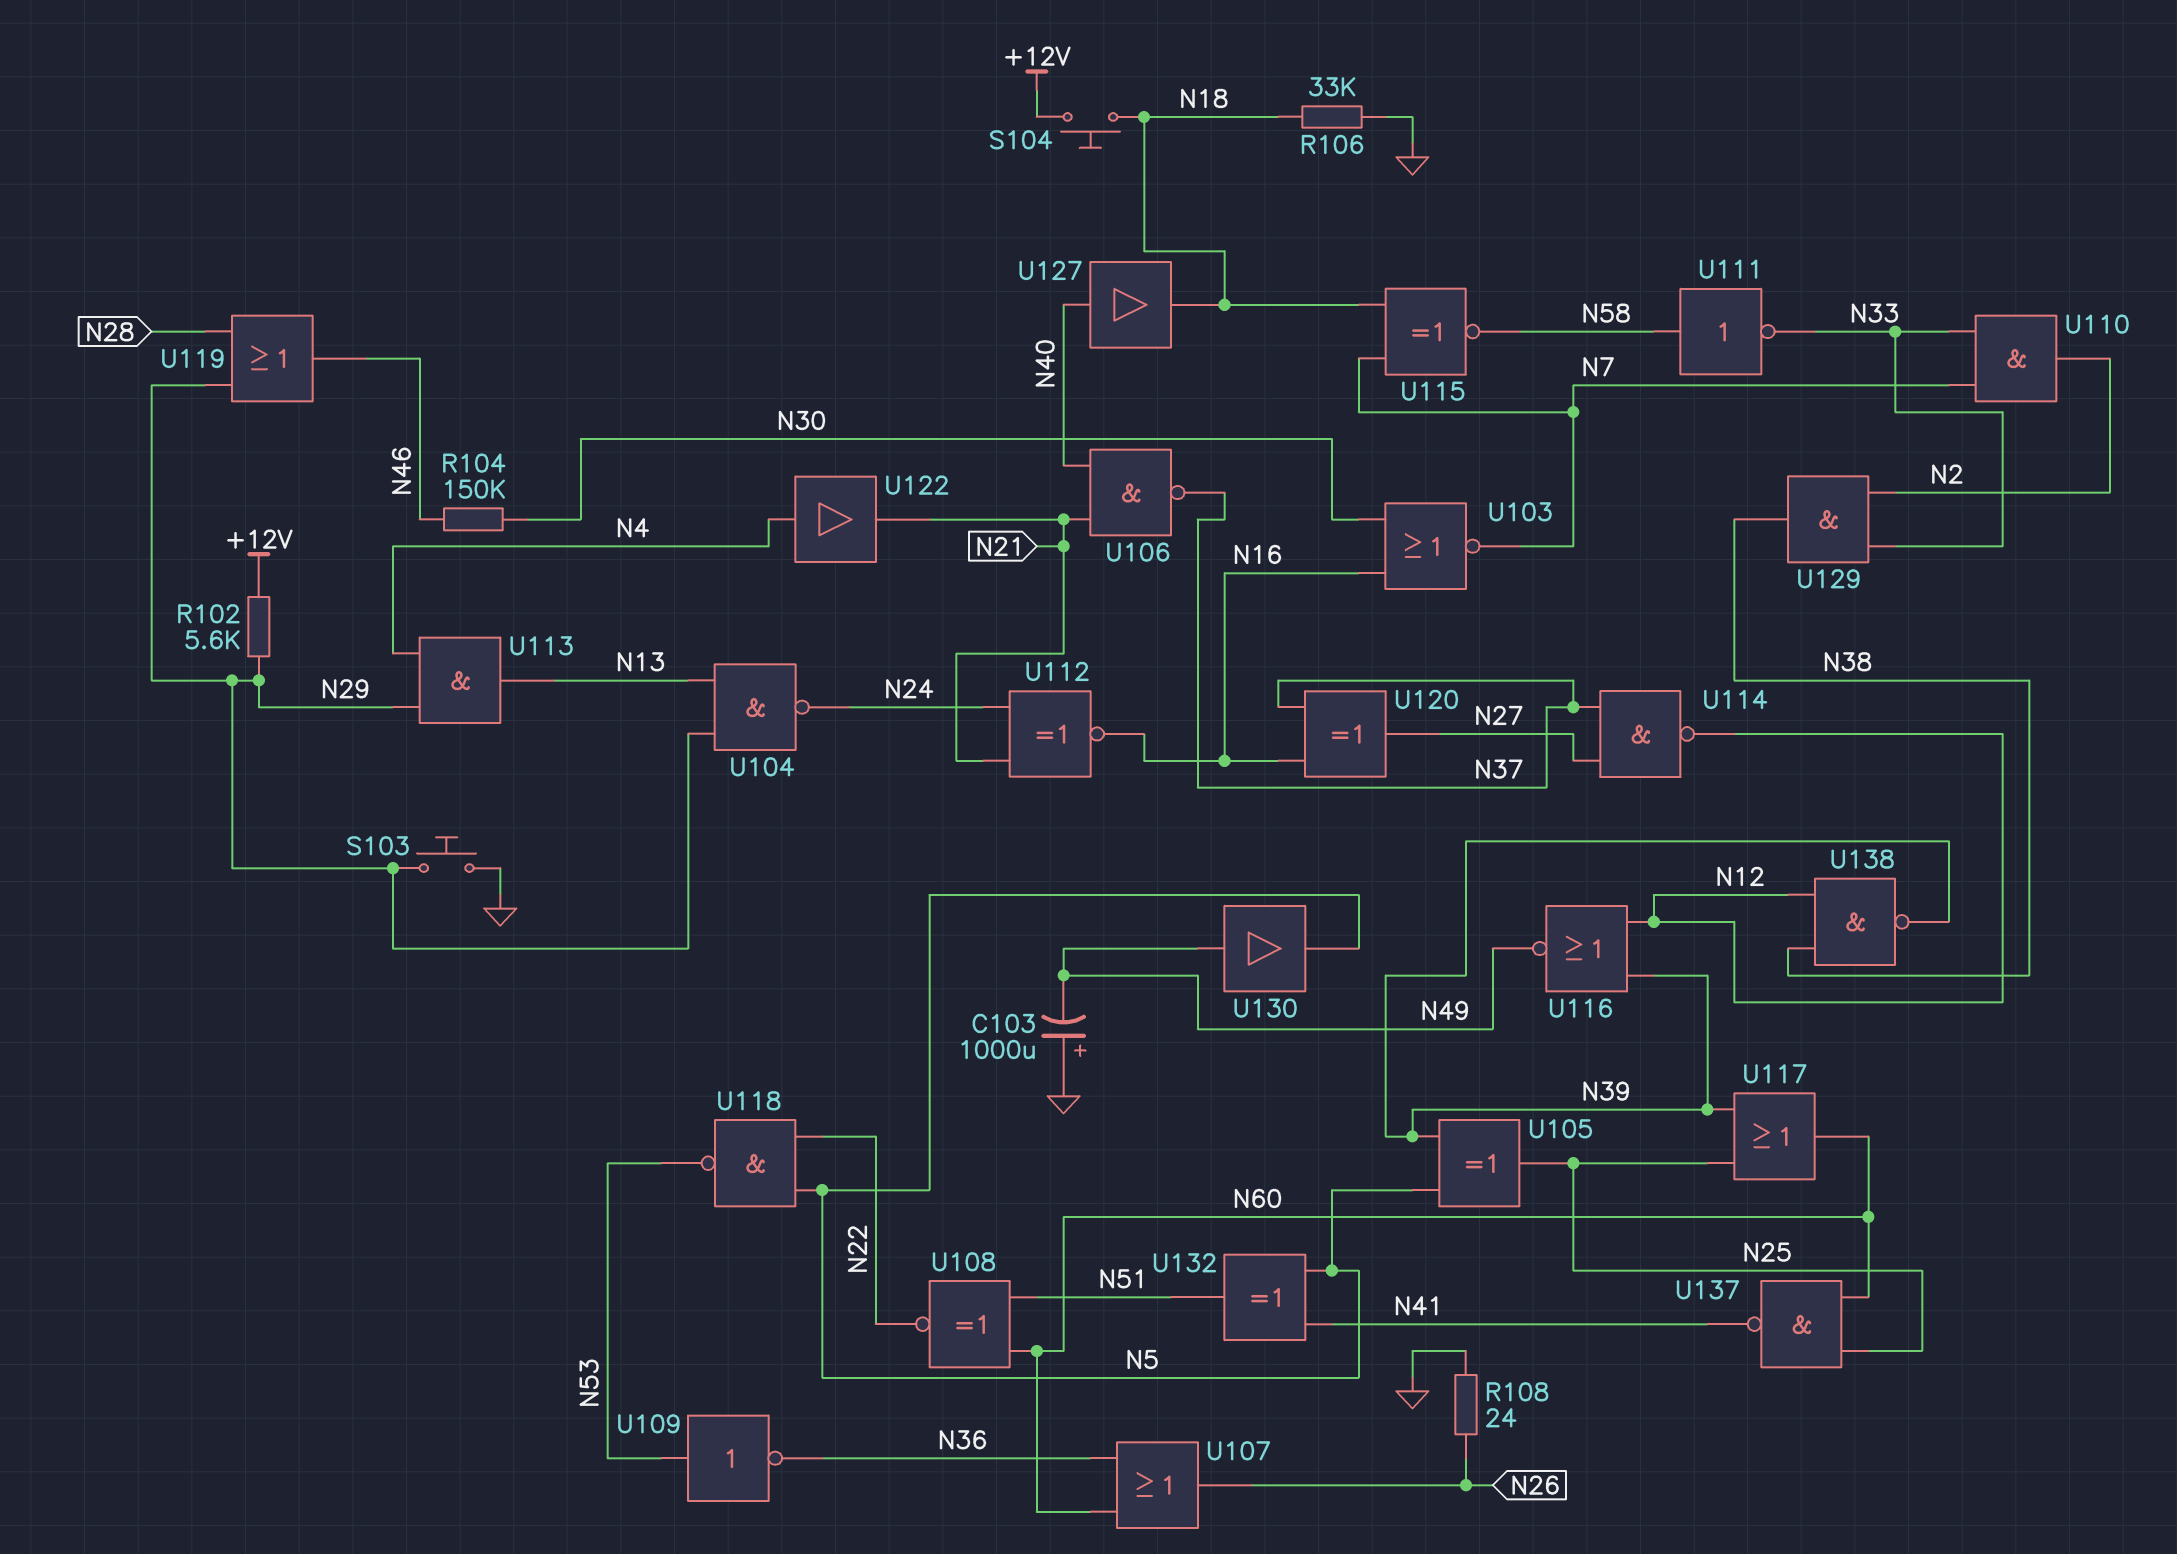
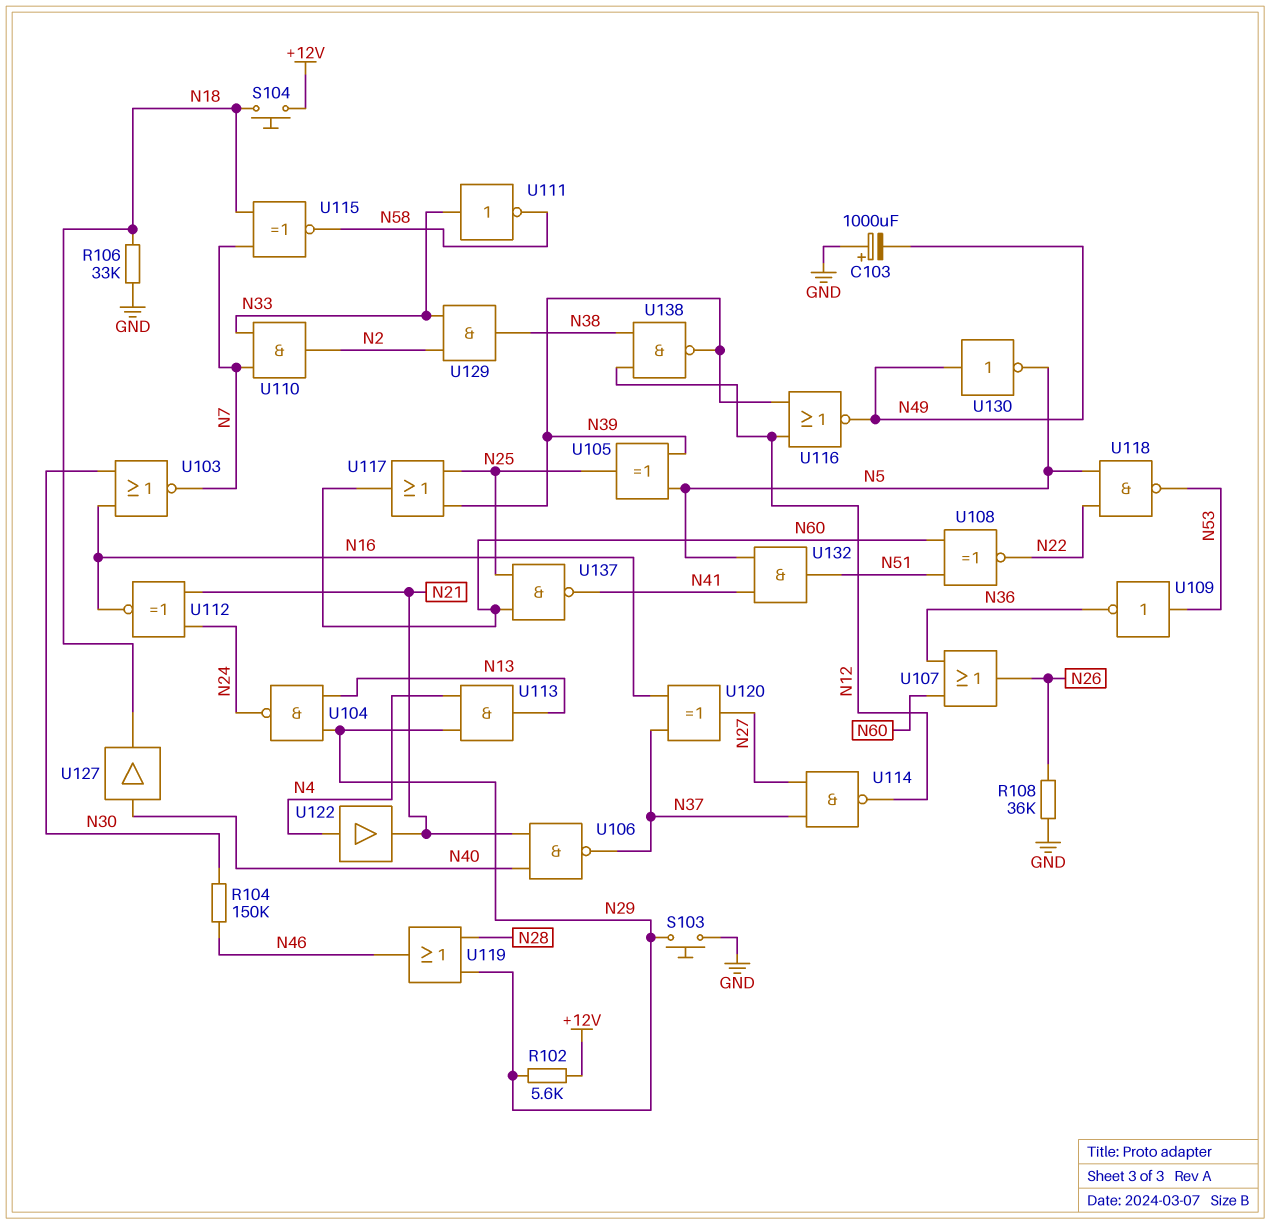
R108: 24 (GND, N26) -> 36k (GND, N26)
U111: NOT (in N58, out N33) -> NOT (in N33, out N58)
U130: buffer (in N49, out N5) -> NOT (in N49, out N5)
U132: XOR (in N5, in N41, out N51) -> AND (in N5, in N41, out N51)

